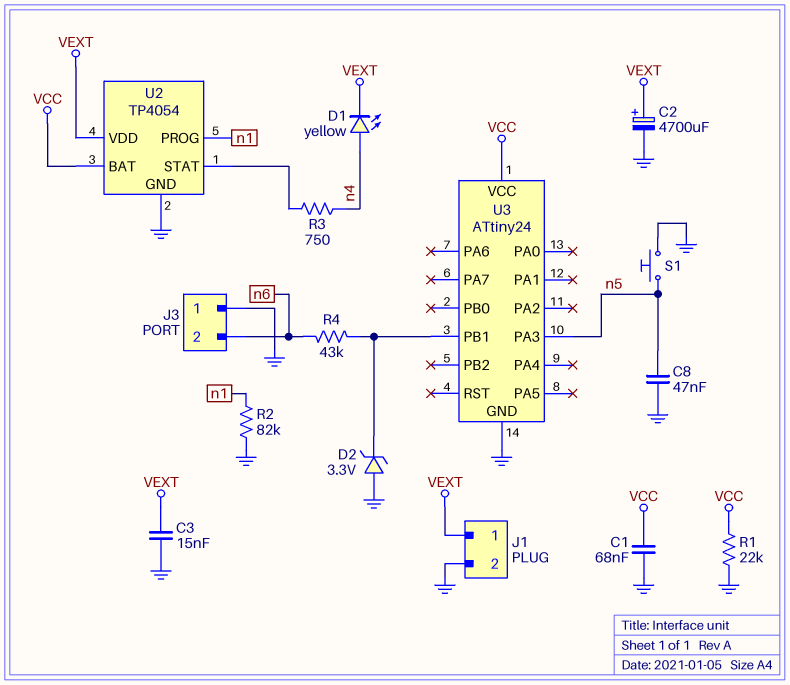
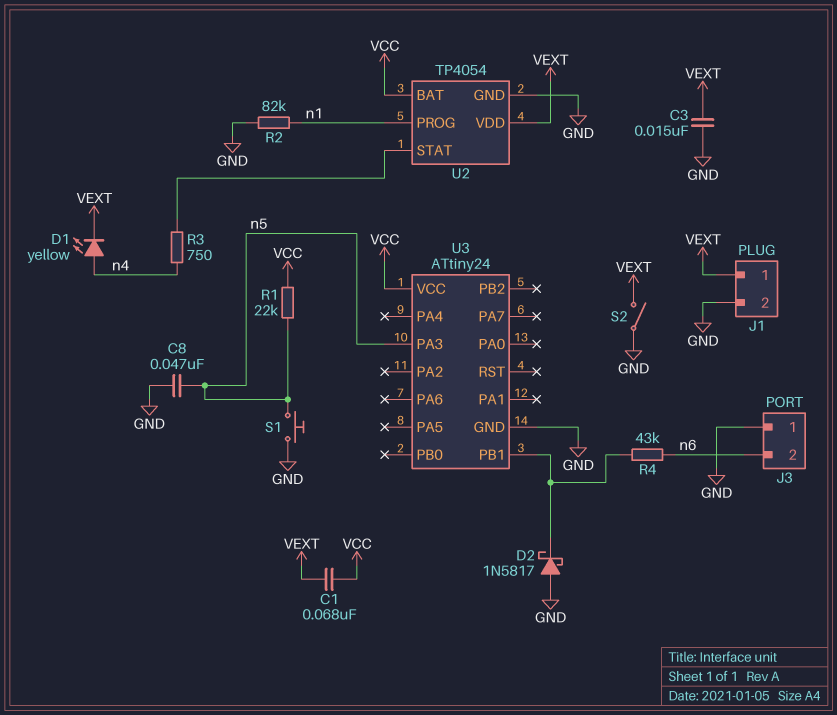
C1: 68nF (GND, VCC) -> 68nF (VCC, VEXT)
C2: 4700uF (plus VEXT, minus GND) -> none
D2: zener 3.3V (A GND, K U3/PB1) -> schottky 1N5817 (A GND, K U3/PB1)
R1: 22k (GND, VCC) -> 22k (VCC, n5)
S2: none -> switch (GND, VEXT)

